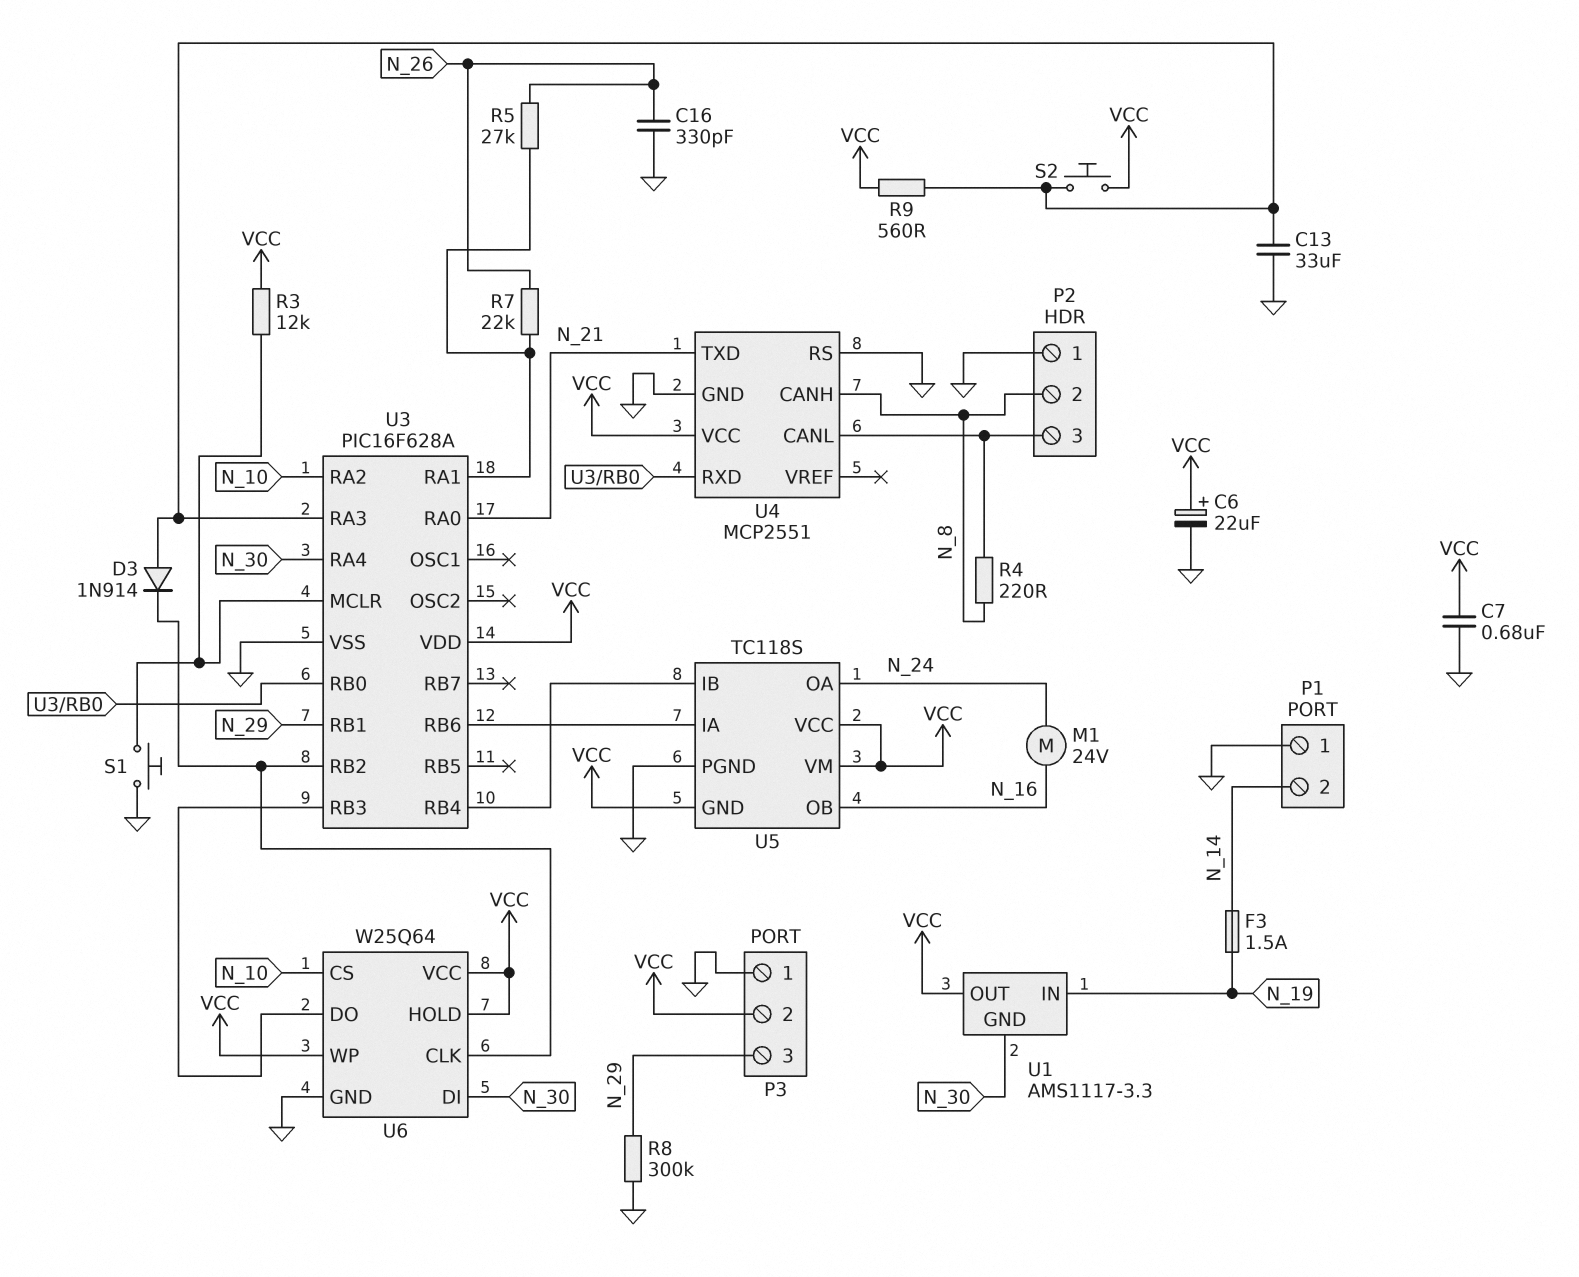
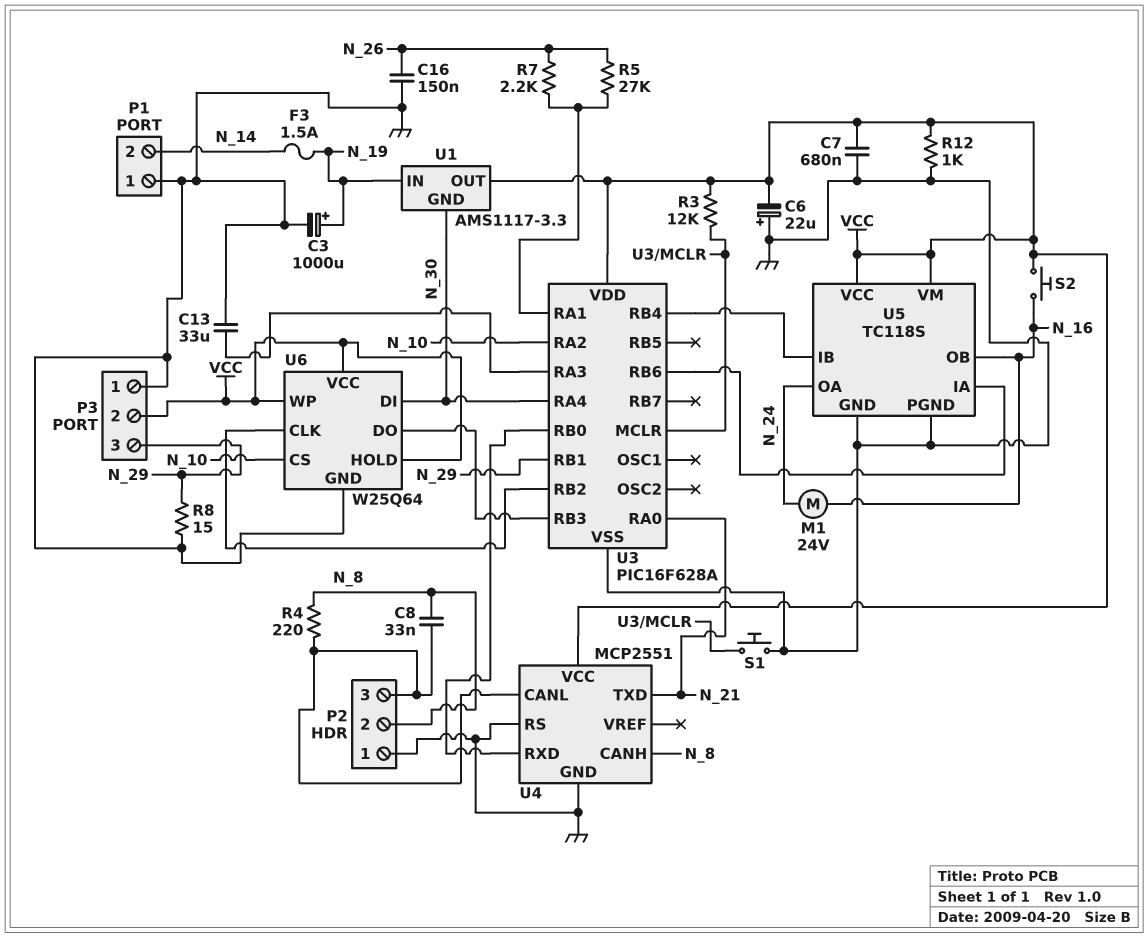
C3: none -> 1000uF (plus N_19, minus GND)
C6: 22uF (plus VCC, minus GND) -> 22uF (plus GND, minus VCC)
C8: none -> 33nF (N_8, P2/3)
C16: 330pF (GND, N_26) -> 150nF (GND, N_26)
D3: diode 1N914 (A U3/RA3, K U3/RB2) -> none
R7: 22k (N_26, U3/RA1) -> 2.2k (N_26, U3/RA1)
R8: 300k (GND, N_29) -> 15 (GND, N_29)
R9: 560 (U3/RA3, VCC) -> none
R12: none -> 1k (GND, VCC)
S2: button (U3/RA3, VCC) -> button (N_16, VCC)
U5 pin GND: VCC -> GND

